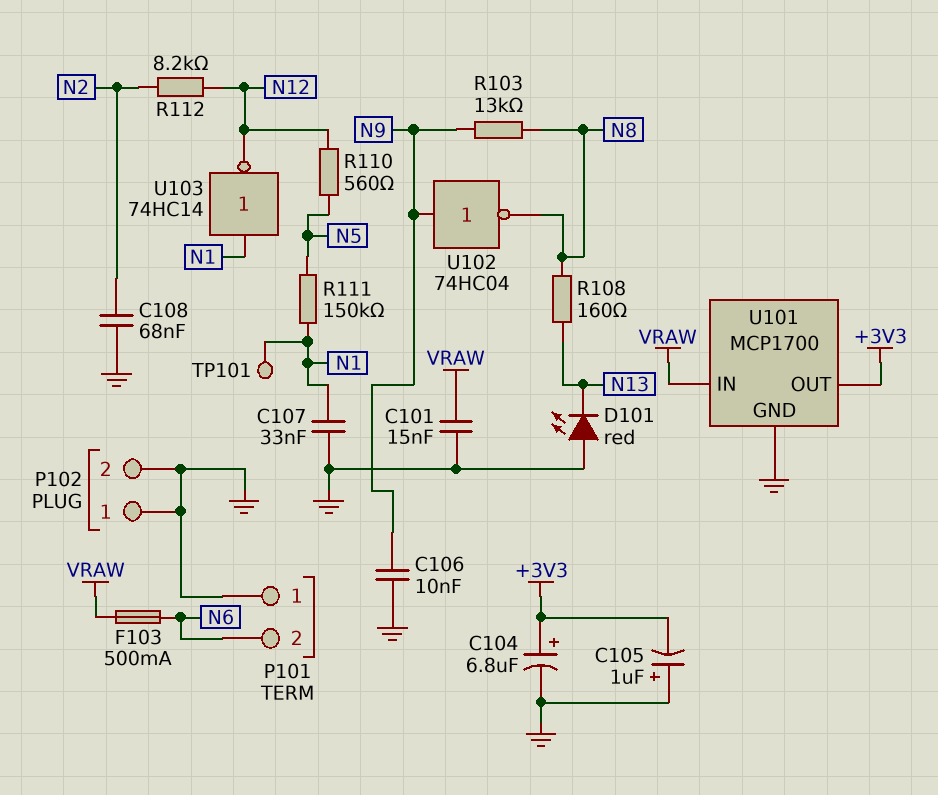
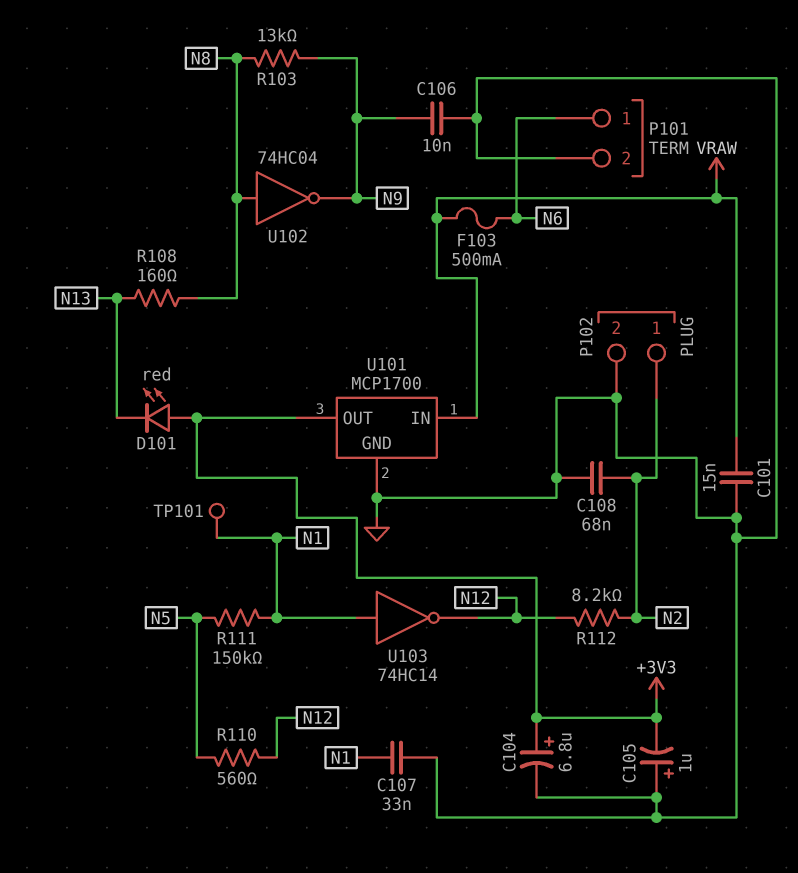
D101: LED red (A GND, K N13) -> LED red (A +3V3, K N13)
P101 pin 1: GND -> N6
P101 pin 2: N6 -> GND
P102 pin 1: GND -> N2
U102: NOT 74HC04 (in N9, out N8) -> NOT 74HC04 (in N8, out N9)

